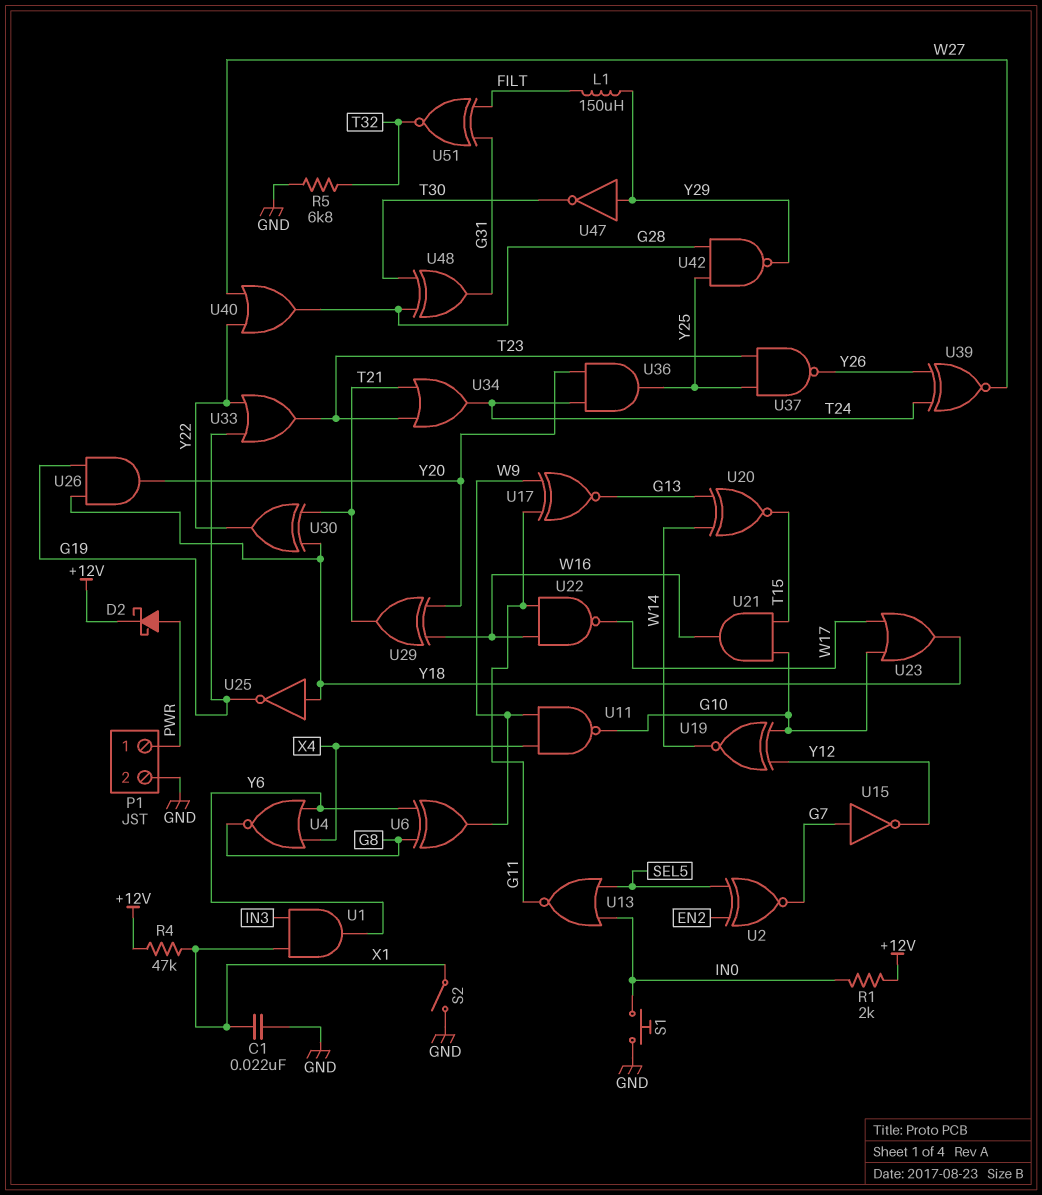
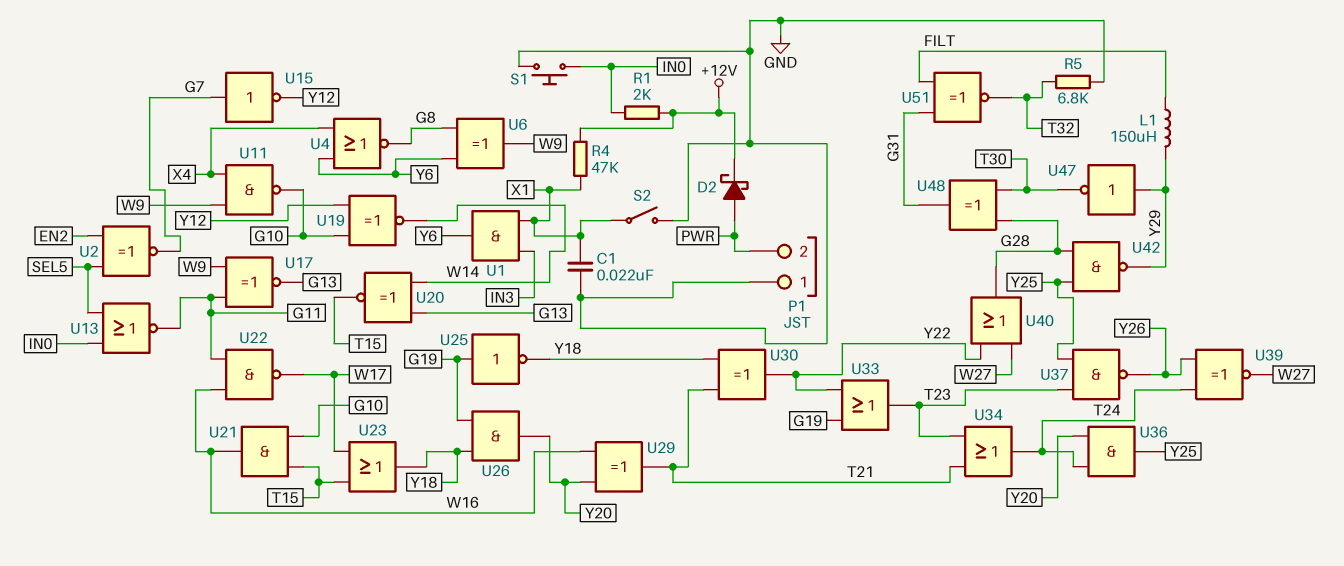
P1 pin 1: PWR -> GND
P1 pin 2: GND -> PWR
U23: OR (in G10, in W17, out Y18) -> OR (in T15, in W17, out Y18)
U25: NOT (in Y18, out G19) -> NOT (in G19, out Y18)

